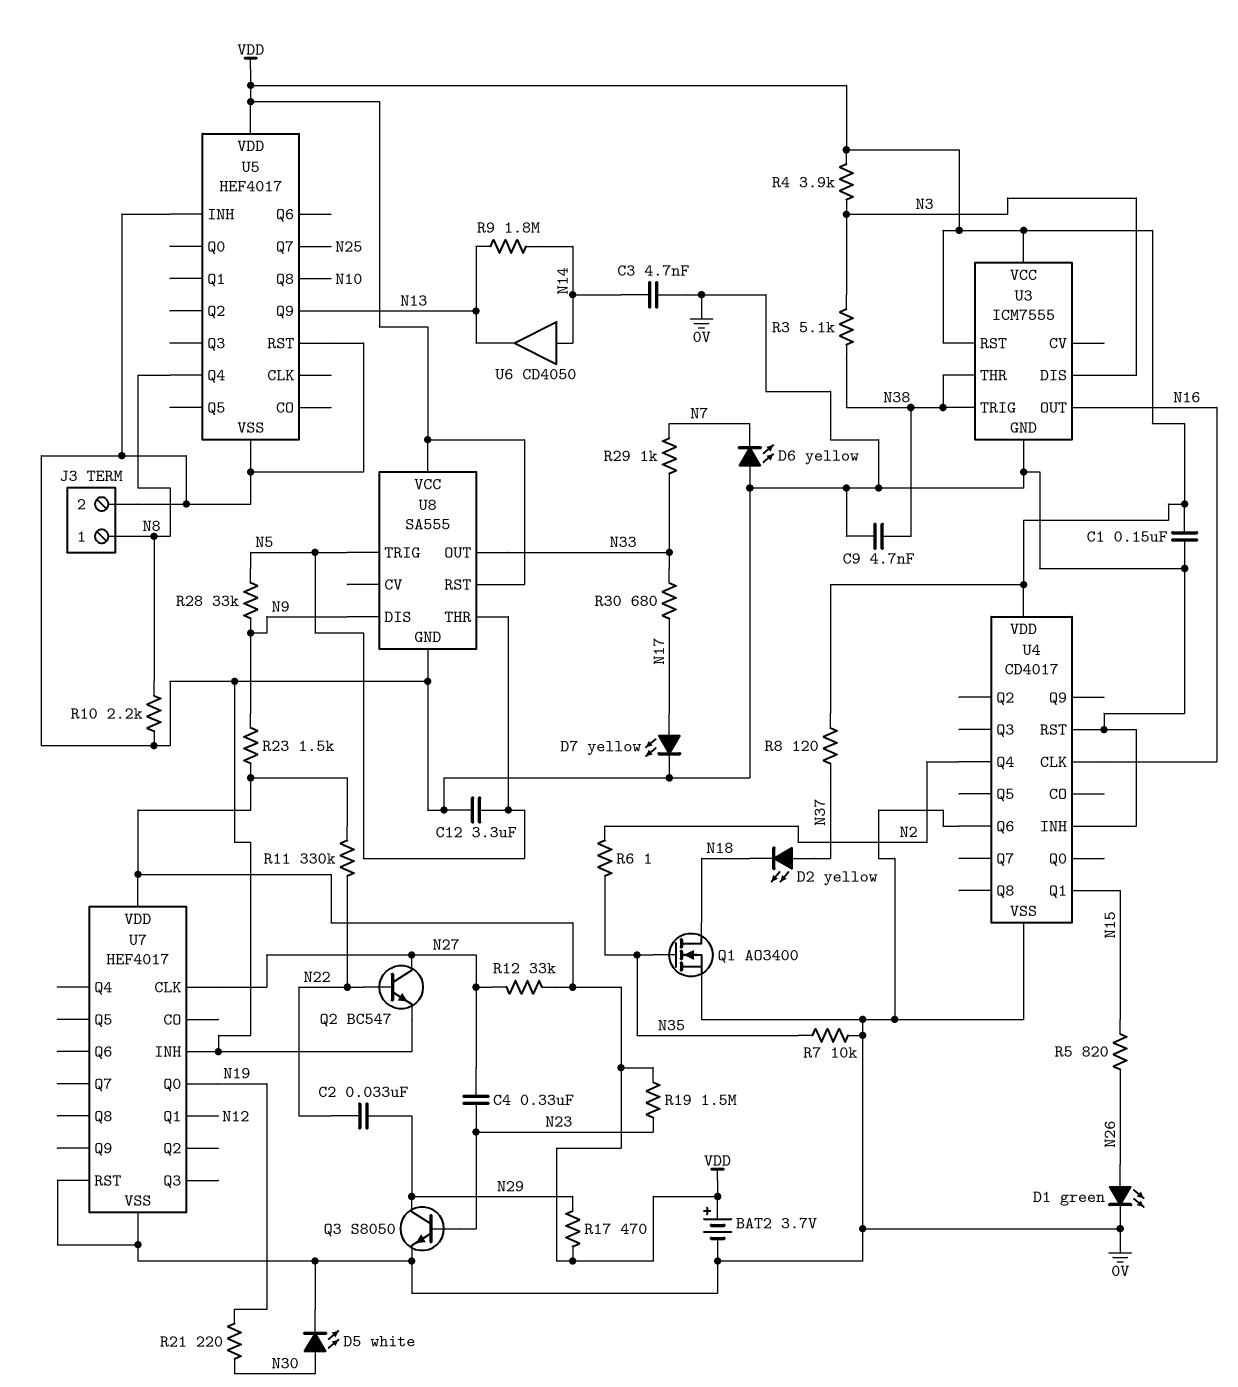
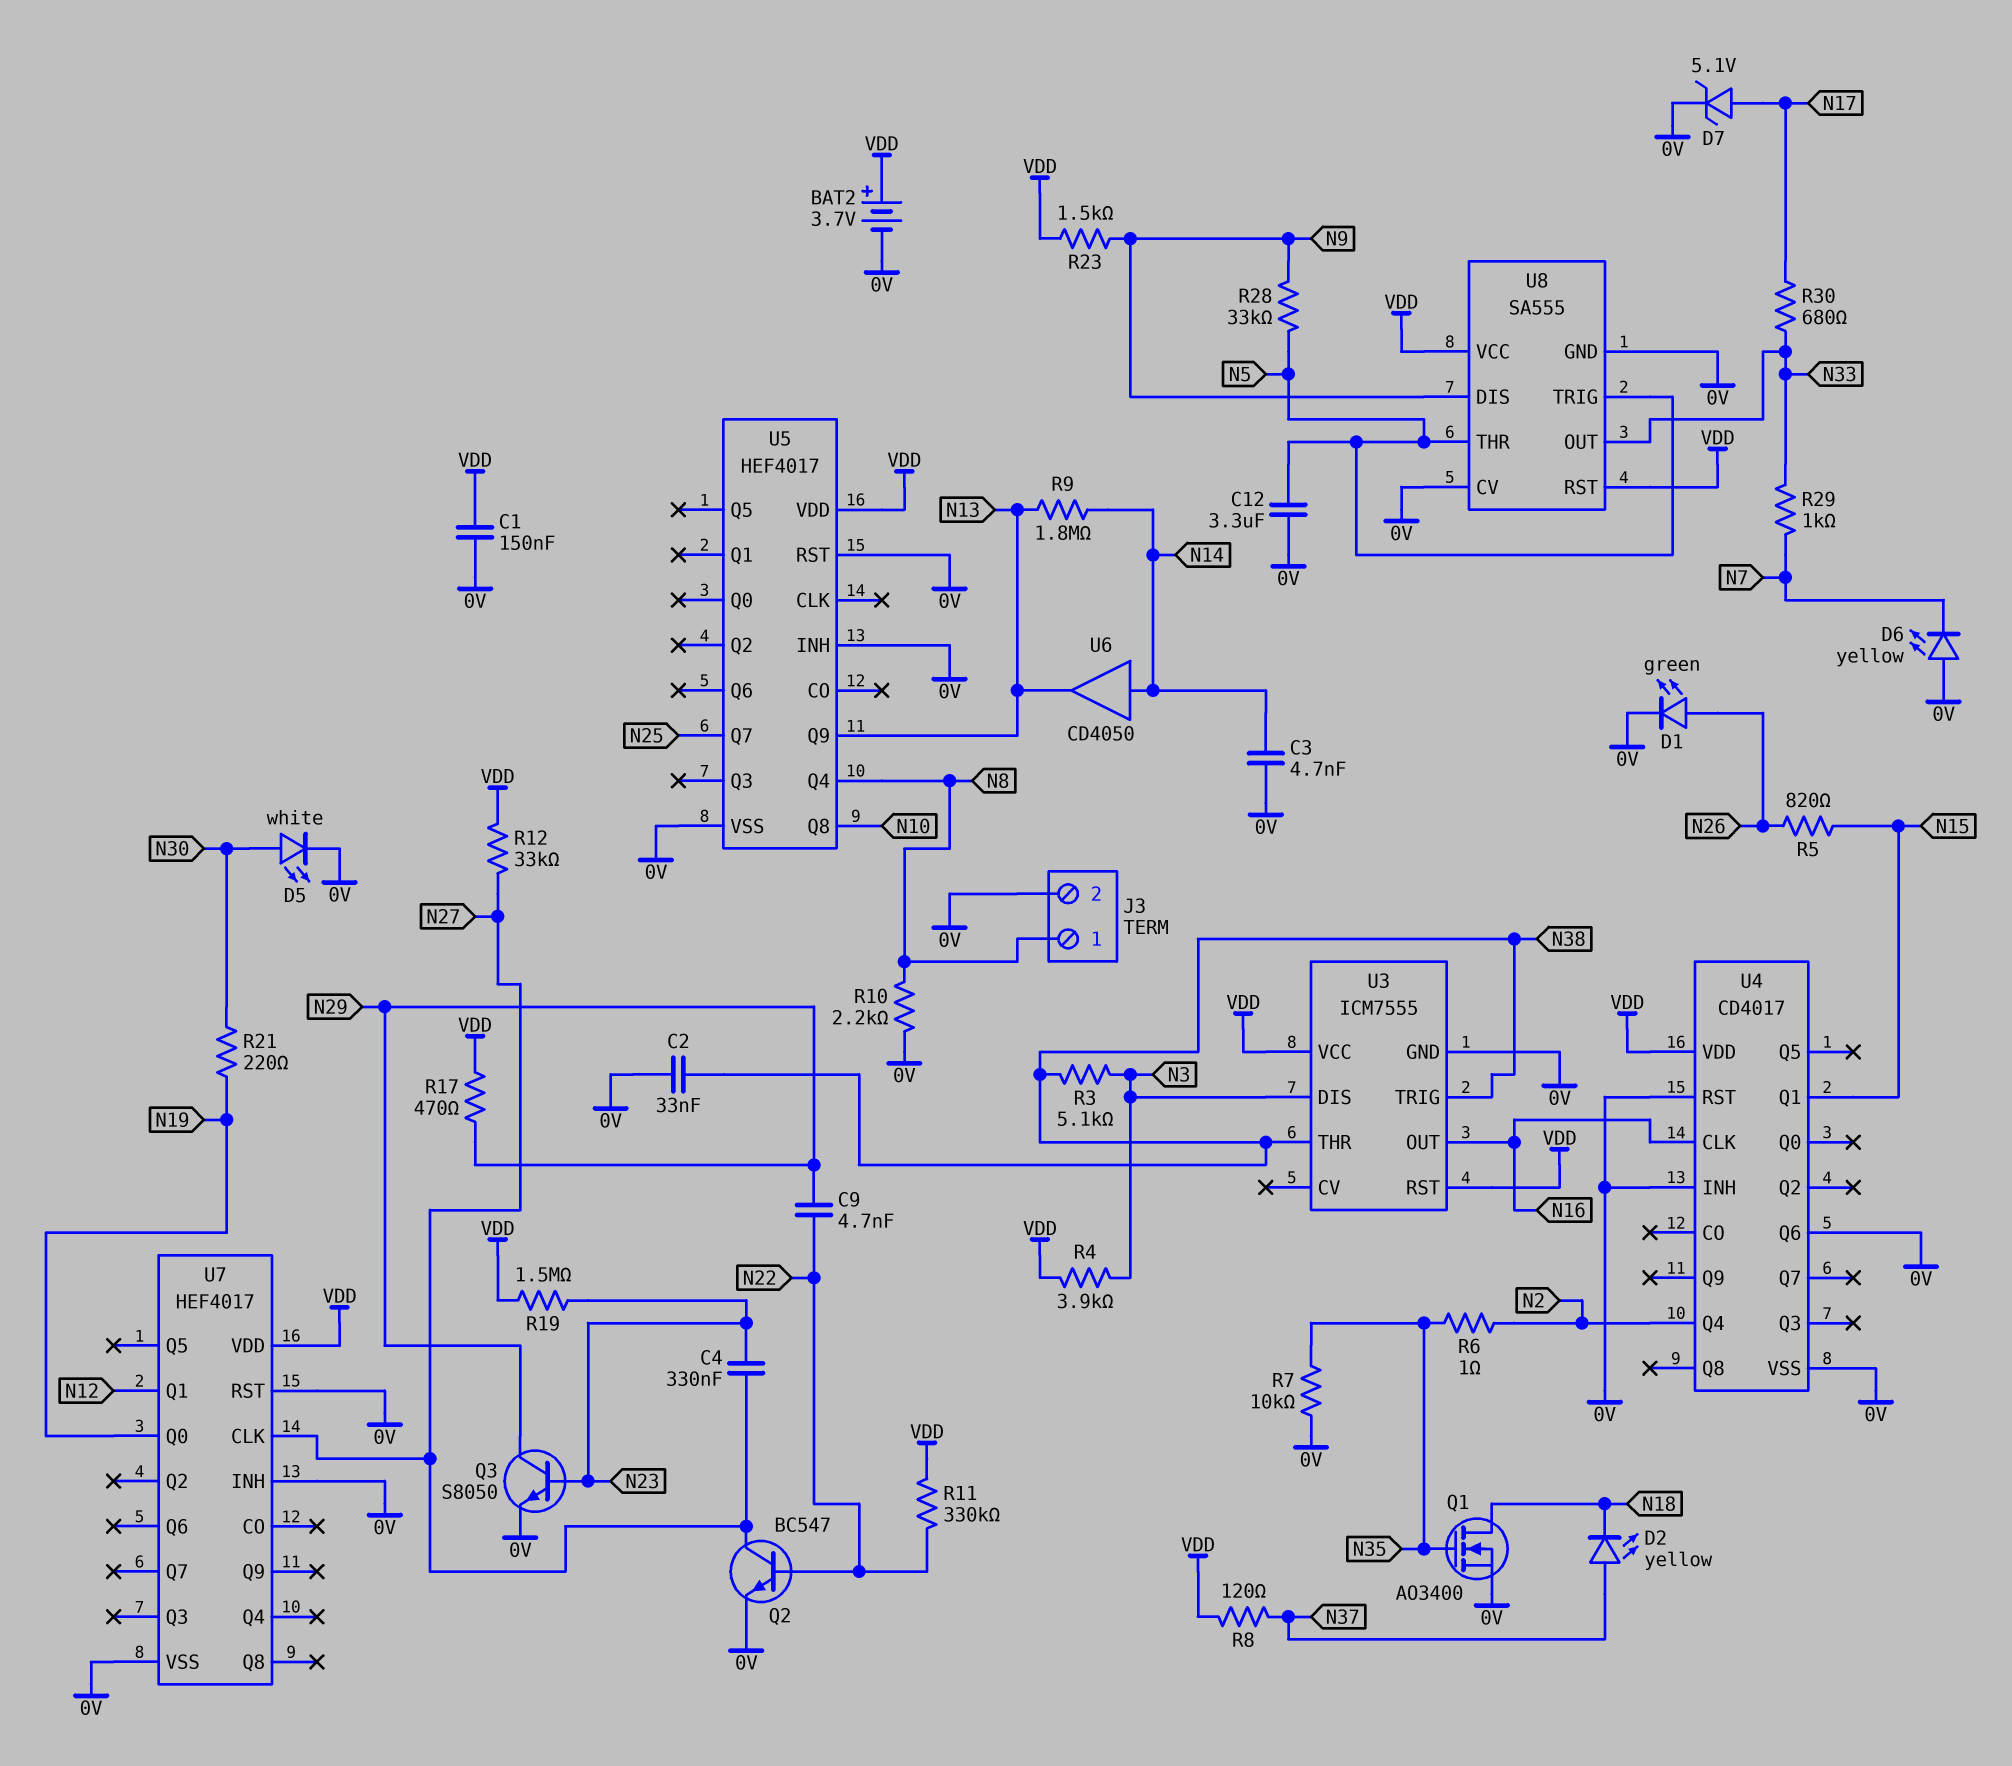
C2: 33nF (N22, N29) -> 33nF (0V, N38)
C9: 4.7nF (0V, N38) -> 4.7nF (N22, N29)
D7: LED yellow (A N17, K 0V) -> zener 5.1V (A N17, K 0V)
U8 pin CV: none -> 0V

